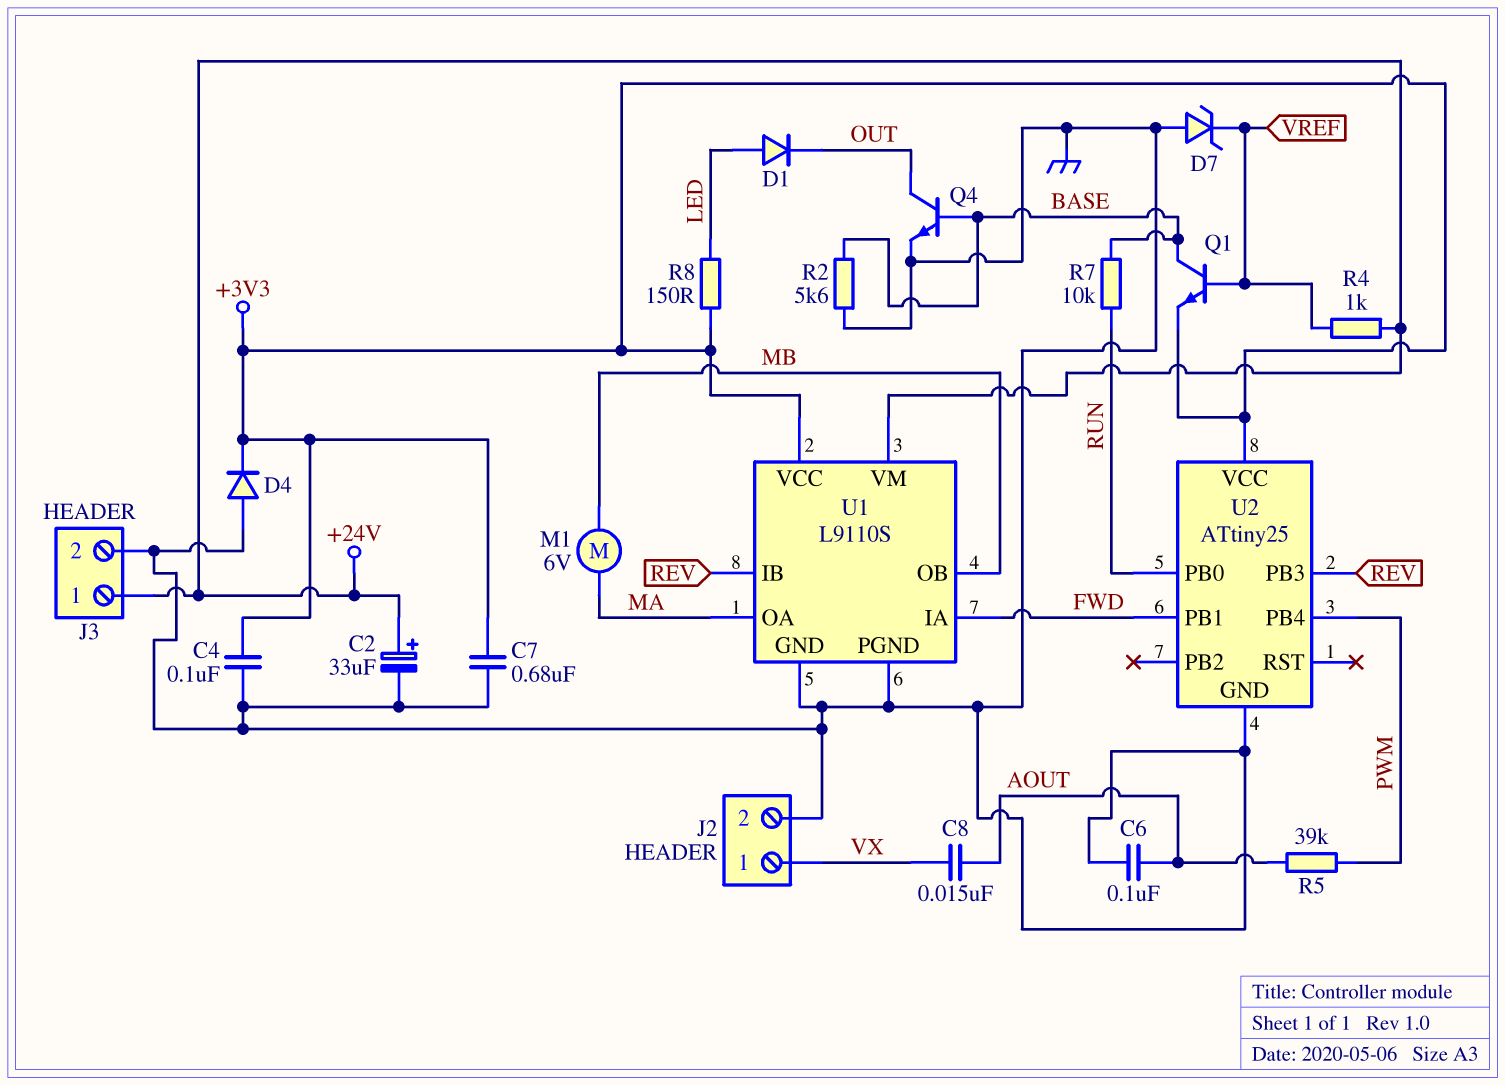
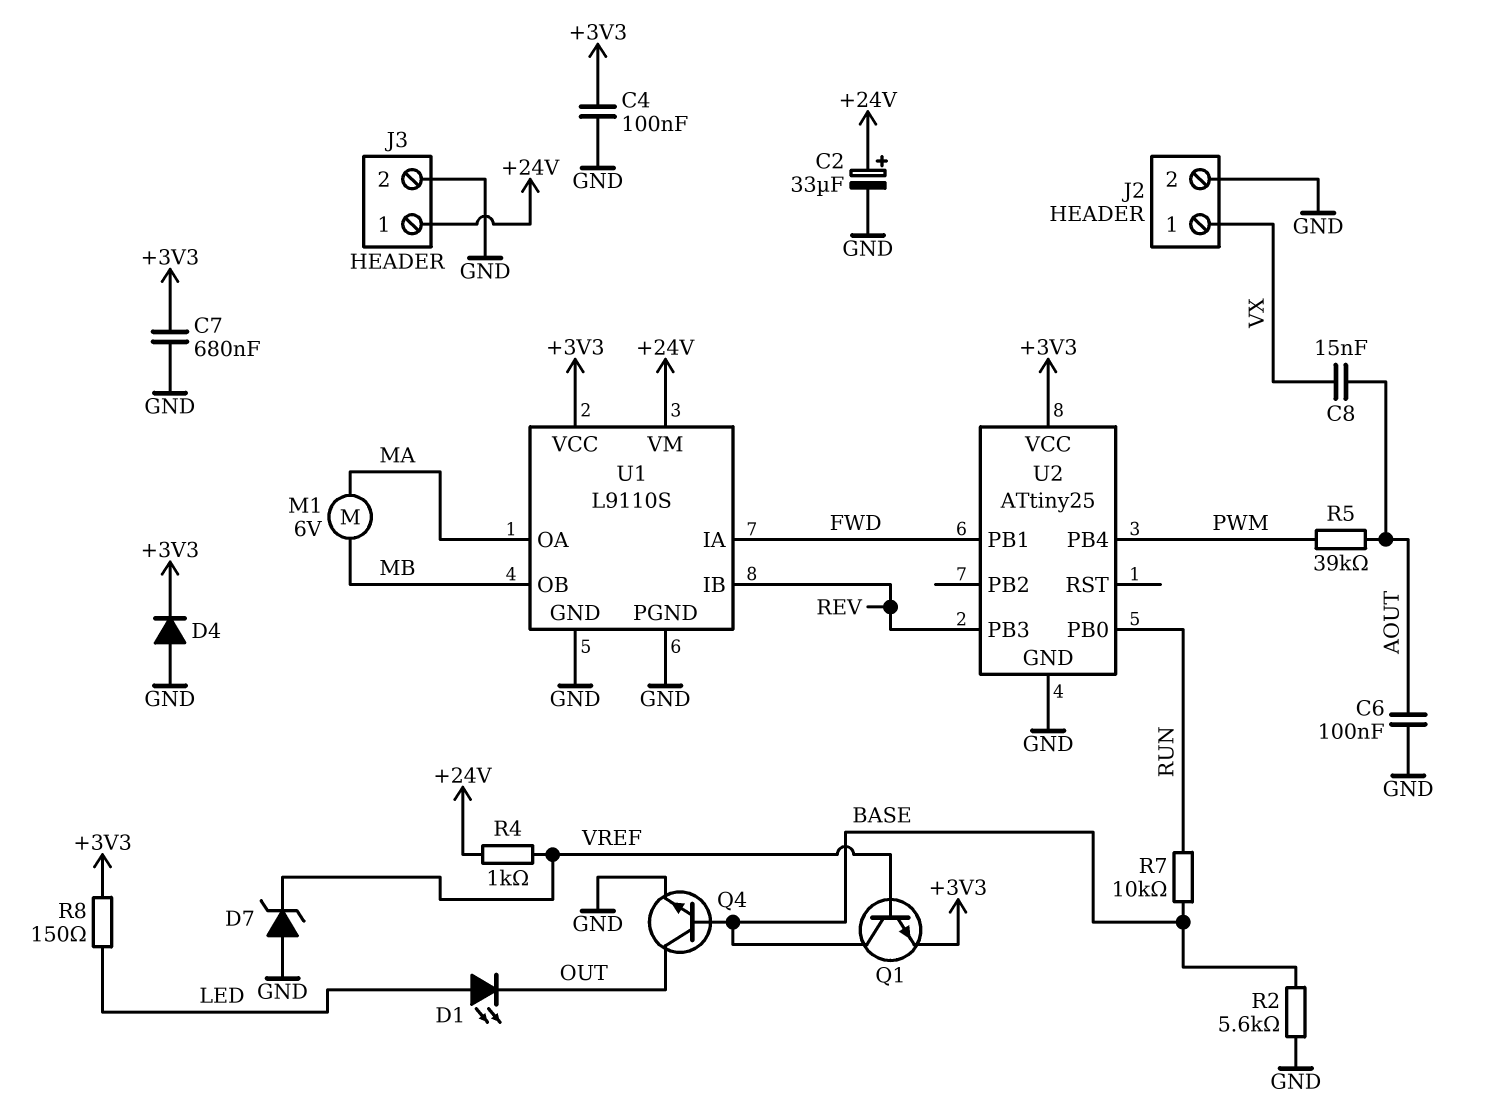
D1: diode (A LED, K OUT) -> LED (A LED, K OUT)

